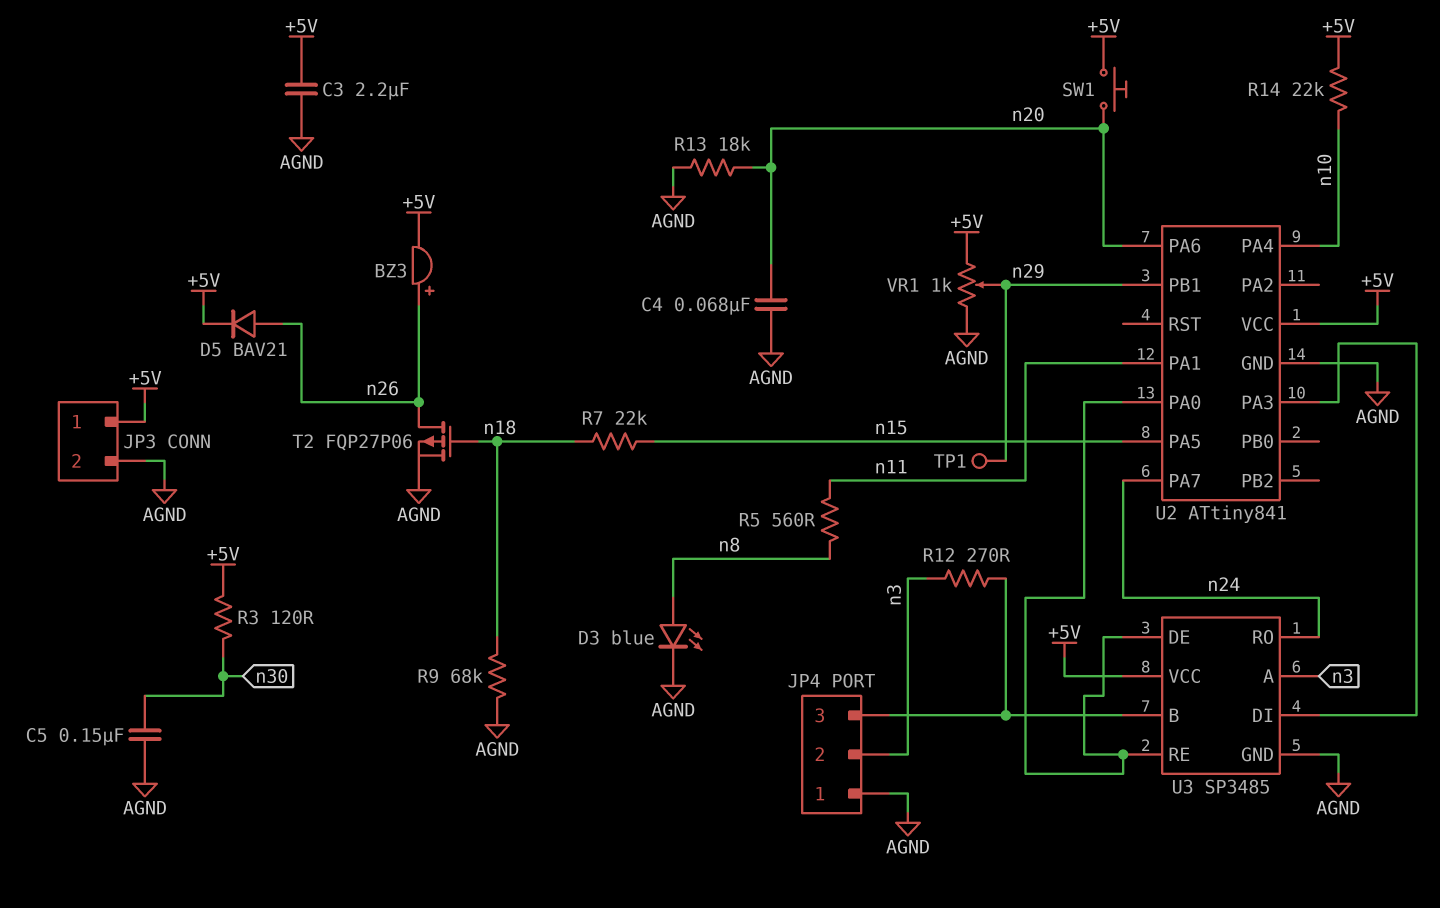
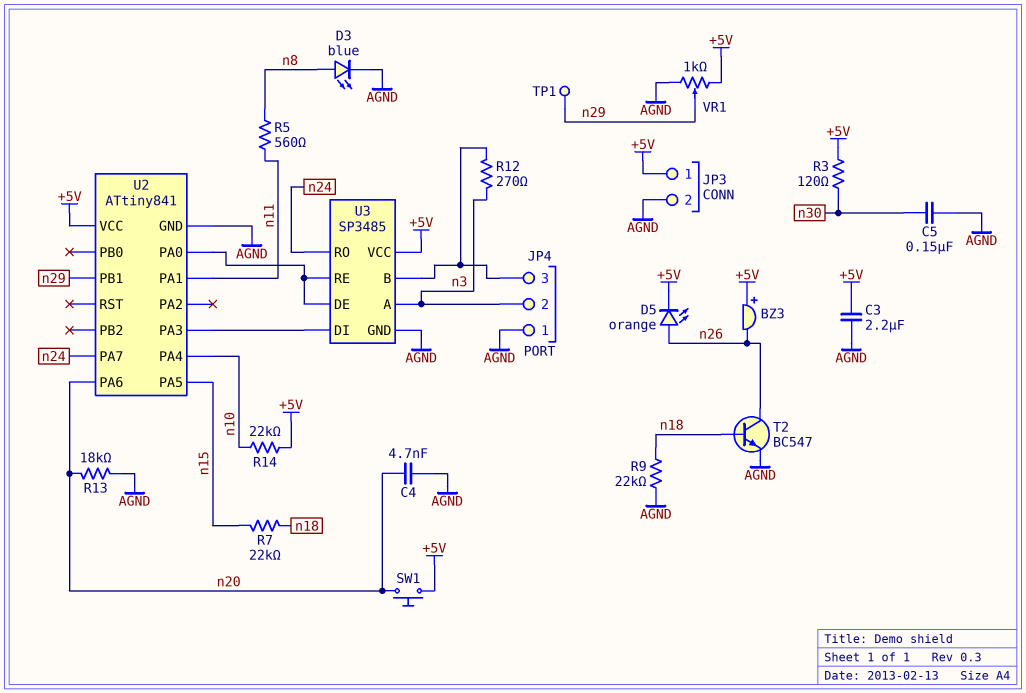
BZ3: buzzer (plus n26, minus +5V) -> buzzer (plus +5V, minus n26)
C4: 68nF (AGND, n20) -> 4.7nF (AGND, n20)
D5: diode BAV21 (A n26, K +5V) -> LED orange (A n26, K +5V)
R9: 68k (AGND, n18) -> 22k (AGND, n18)
T2: PMOS FQP27P06 (G n18, D n26, S AGND) -> NPN BC547 (B n18, C n26, E AGND)

